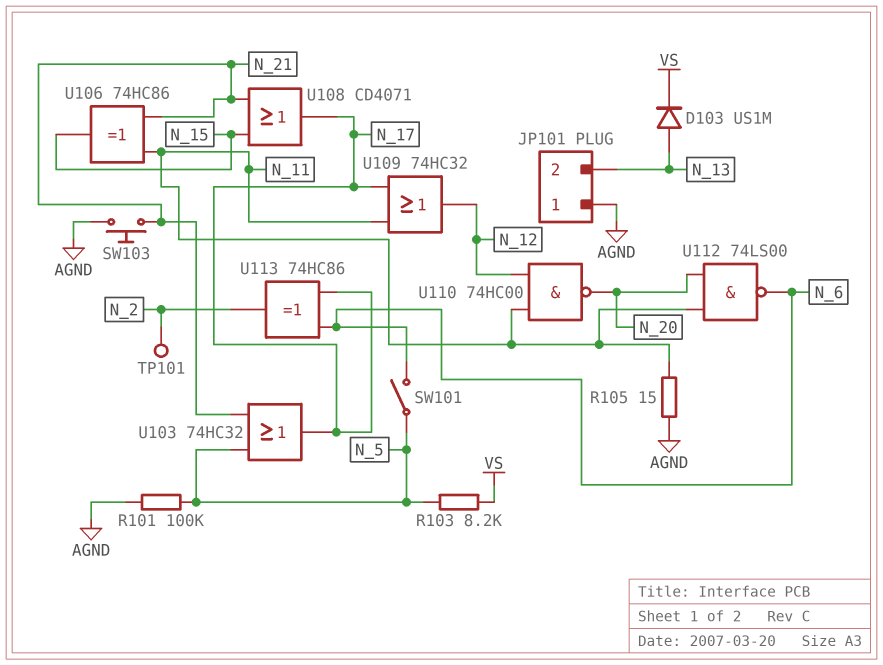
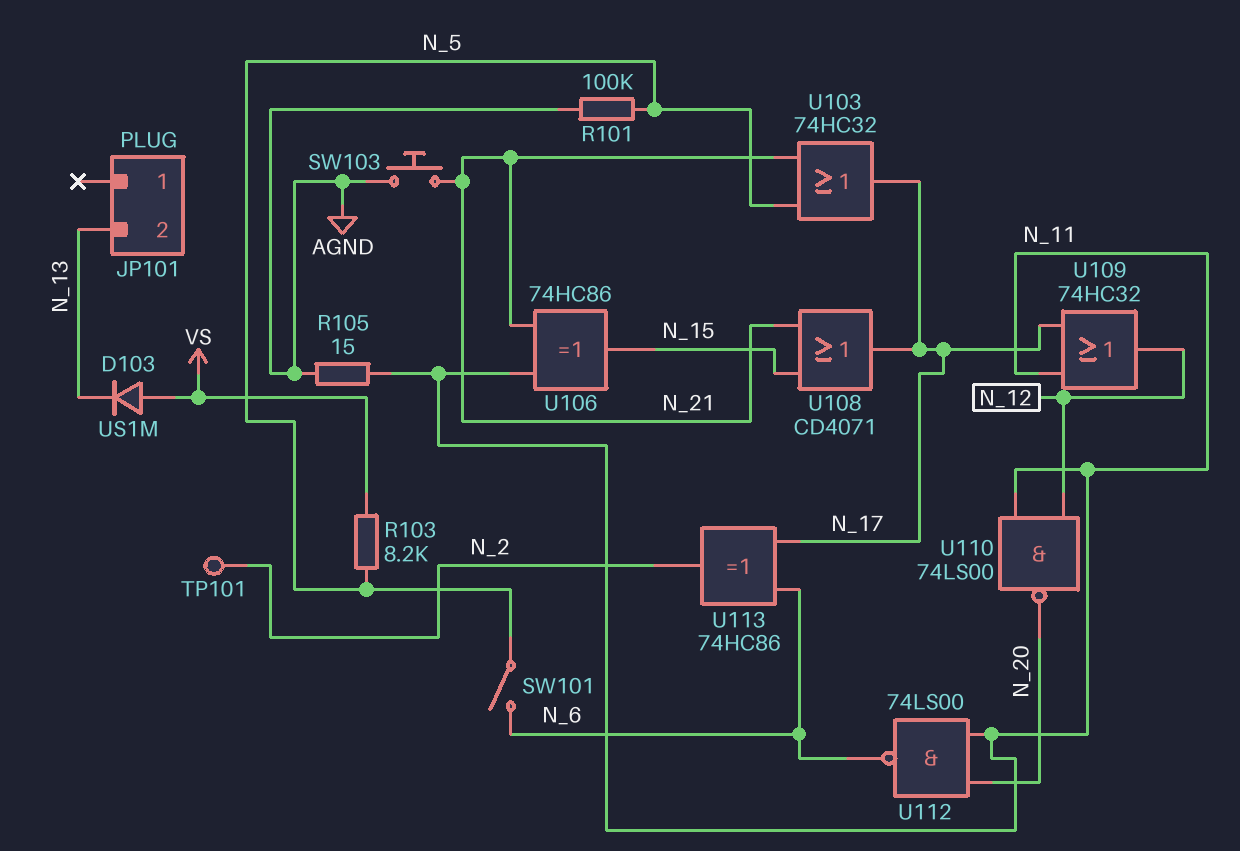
D103: diode US1M (A N_13, K VS) -> diode US1M (A VS, K N_13)
JP101 pin 1: AGND -> none
U110: NAND 74HC00 (in N_11, in N_12, out N_20) -> NAND 74LS00 (in N_11, in N_12, out N_20)

